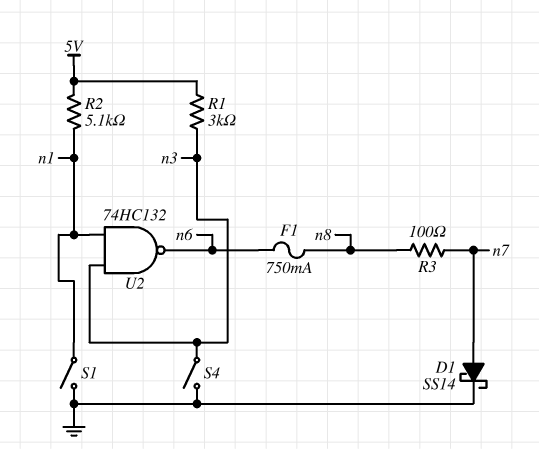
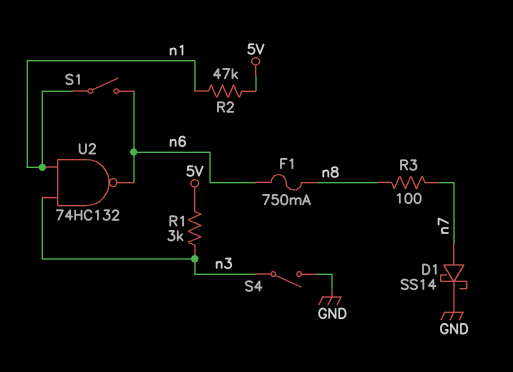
R2: 5.1k (5V, n1) -> 47k (5V, n1)
S1: switch (GND, n1) -> switch (n1, n6)

